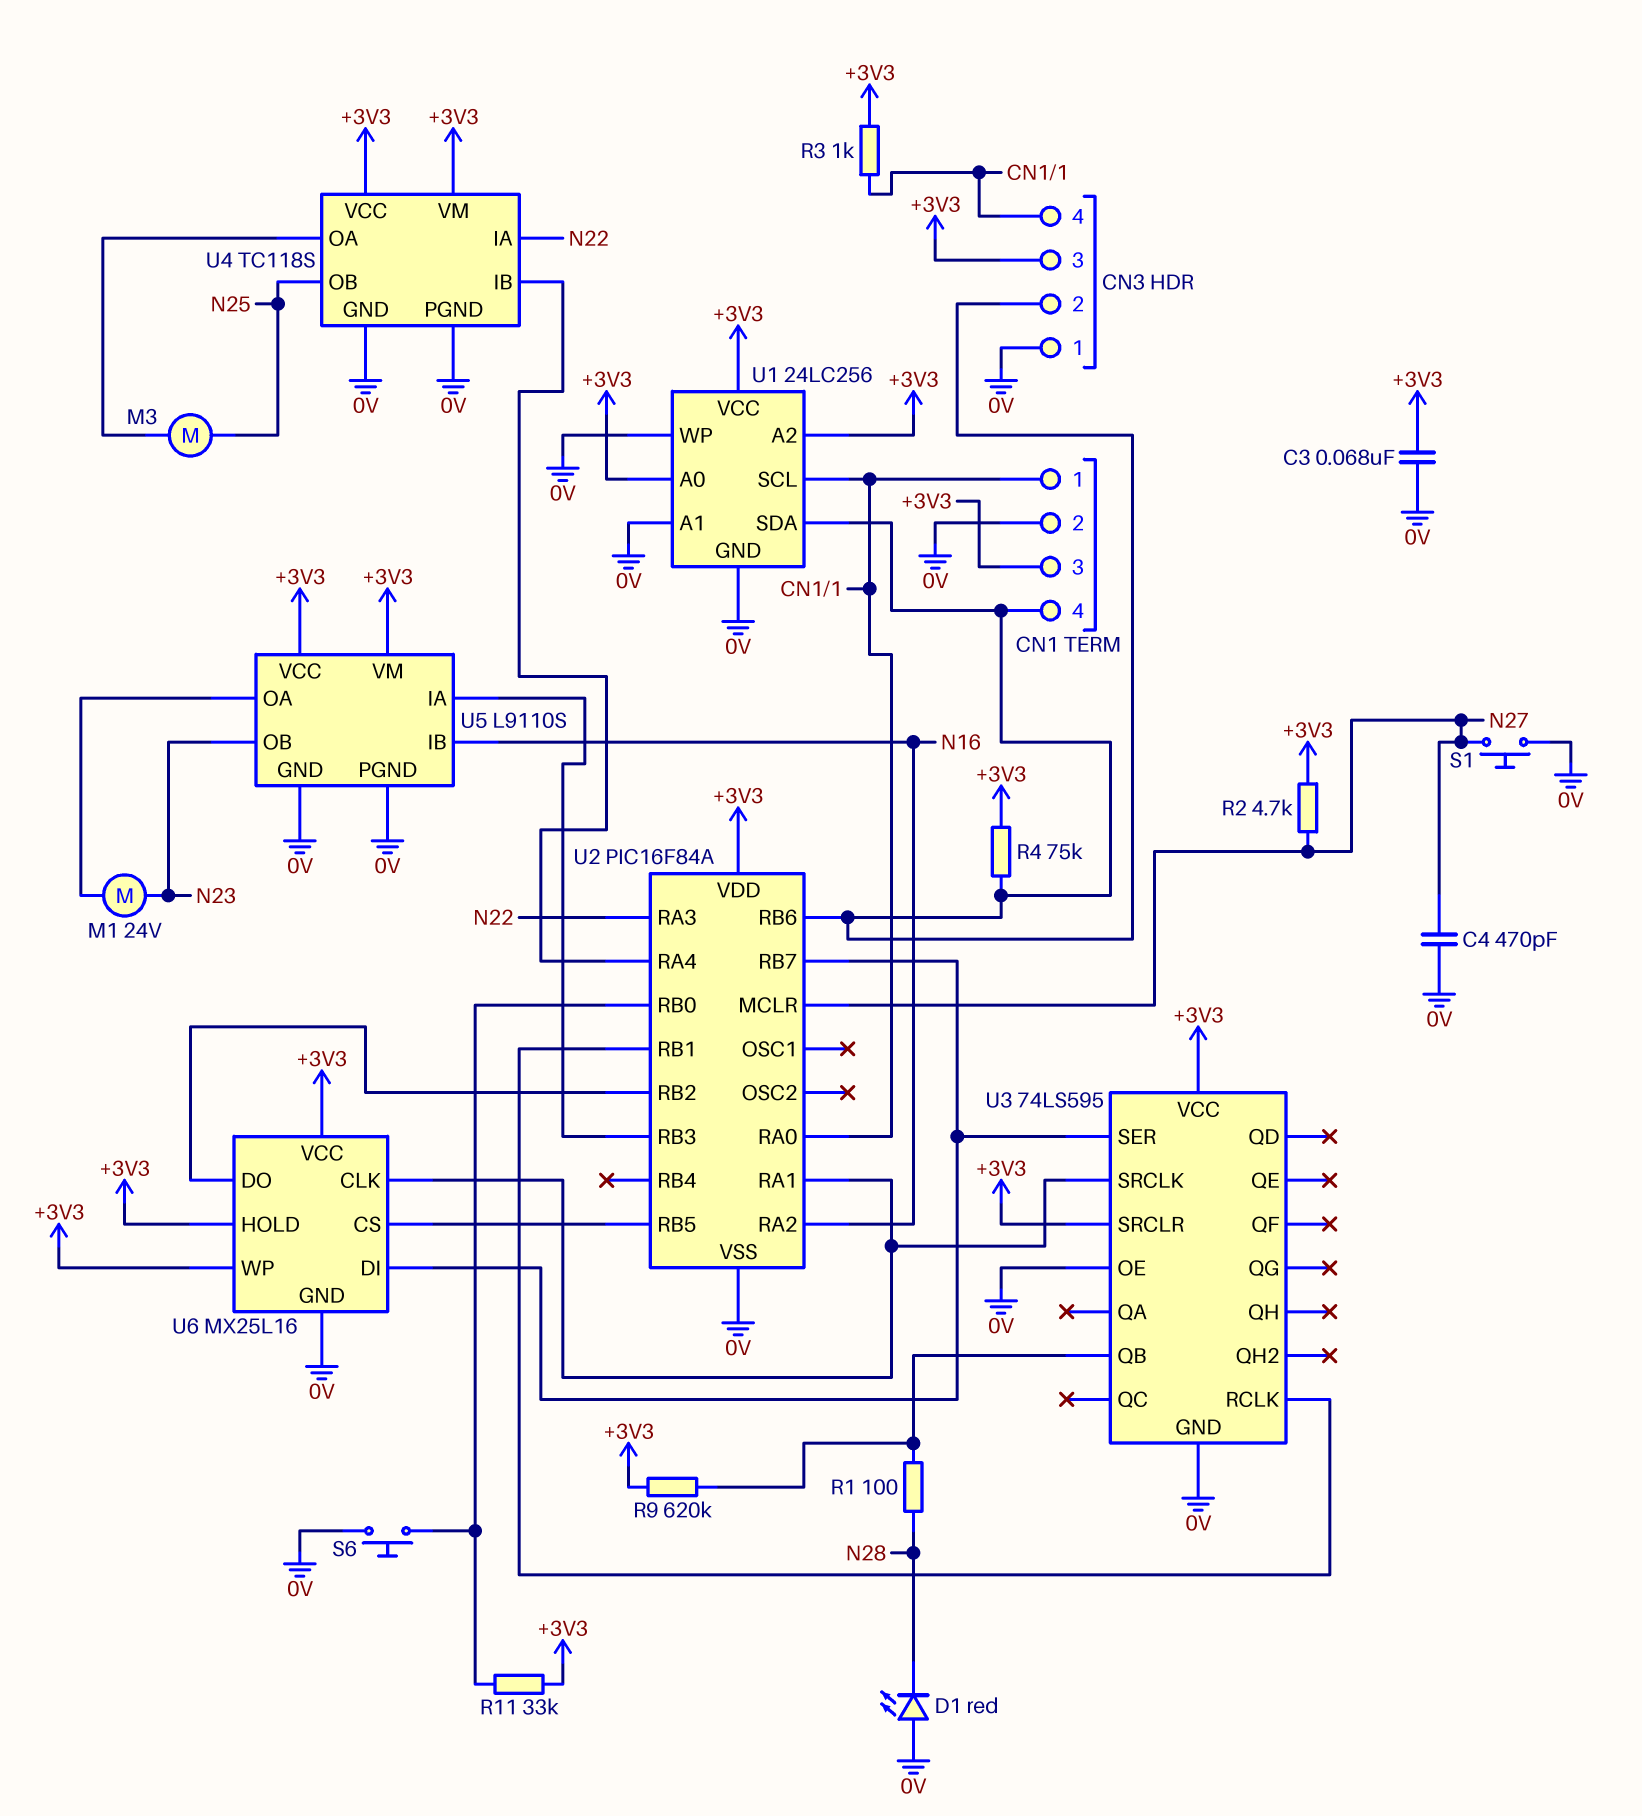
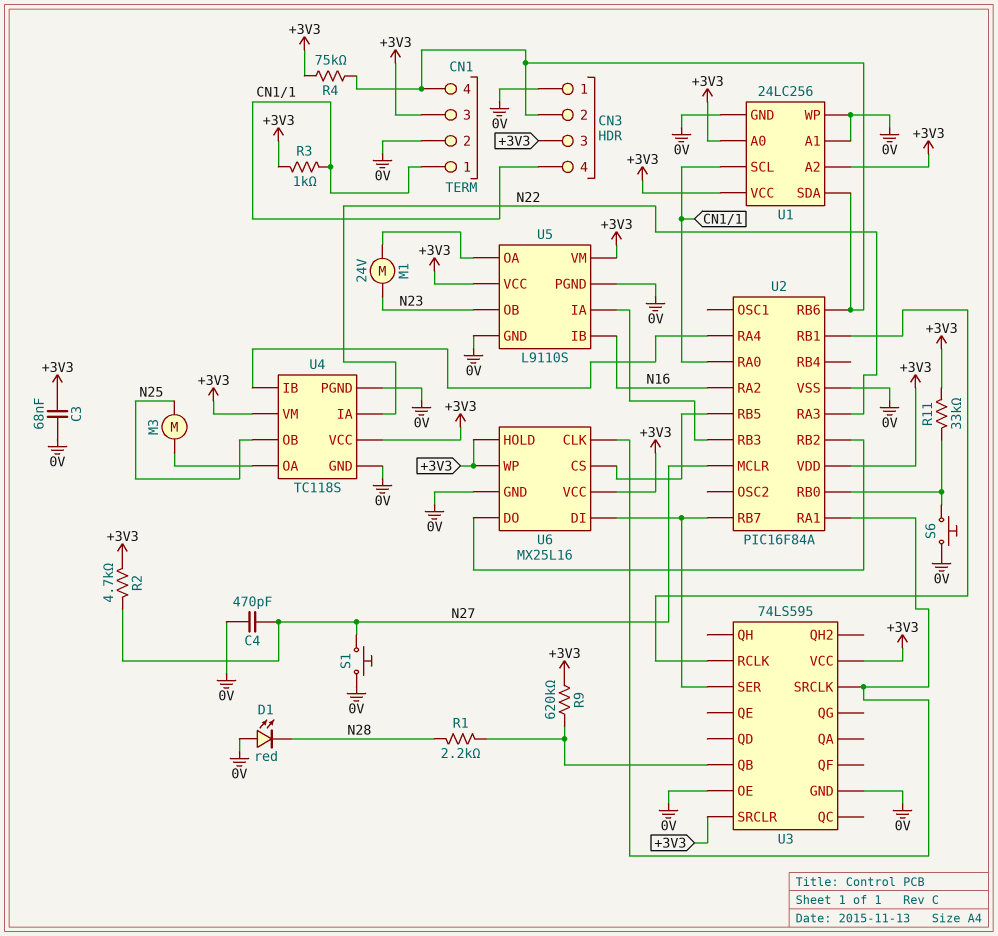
R1: 100 (N28, U3/QB) -> 2.2k (N28, U3/QB)

